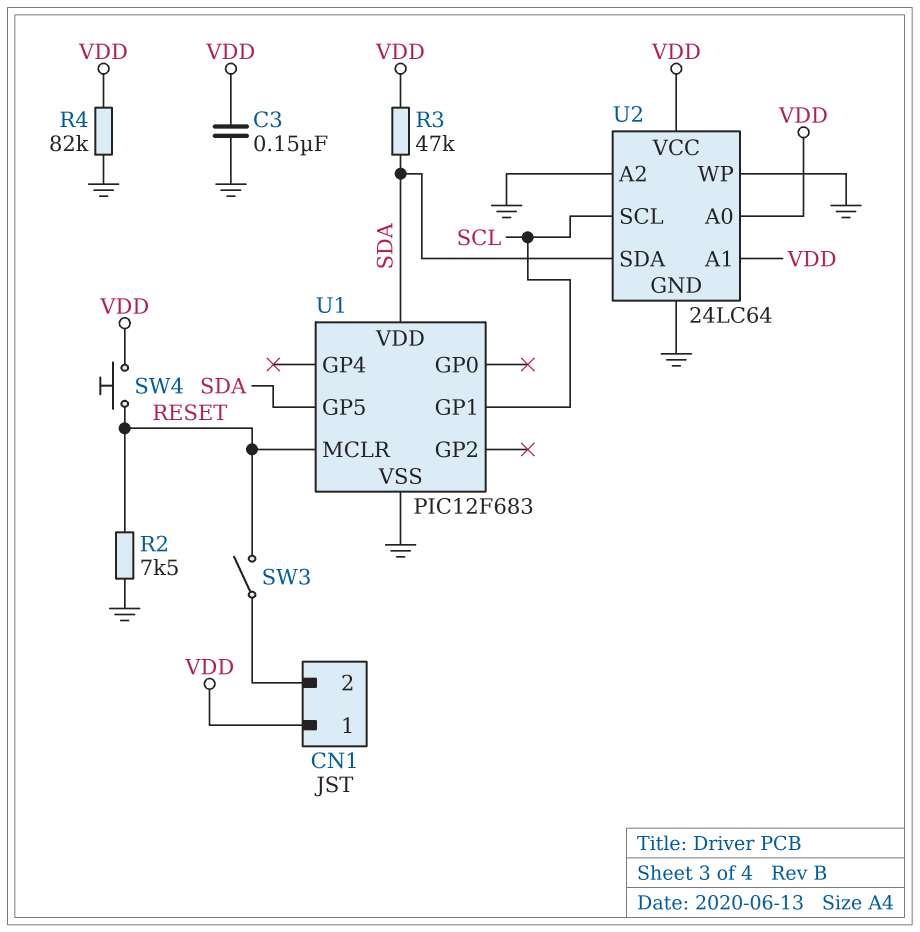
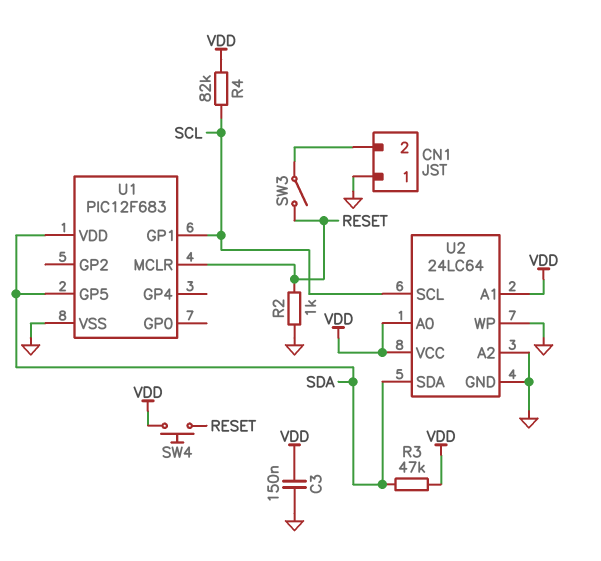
CN1 pin 1: VDD -> GND
R2: 7.5k (GND, RESET) -> 1k (GND, RESET)
R4: 82k (GND, VDD) -> 82k (SCL, VDD)

